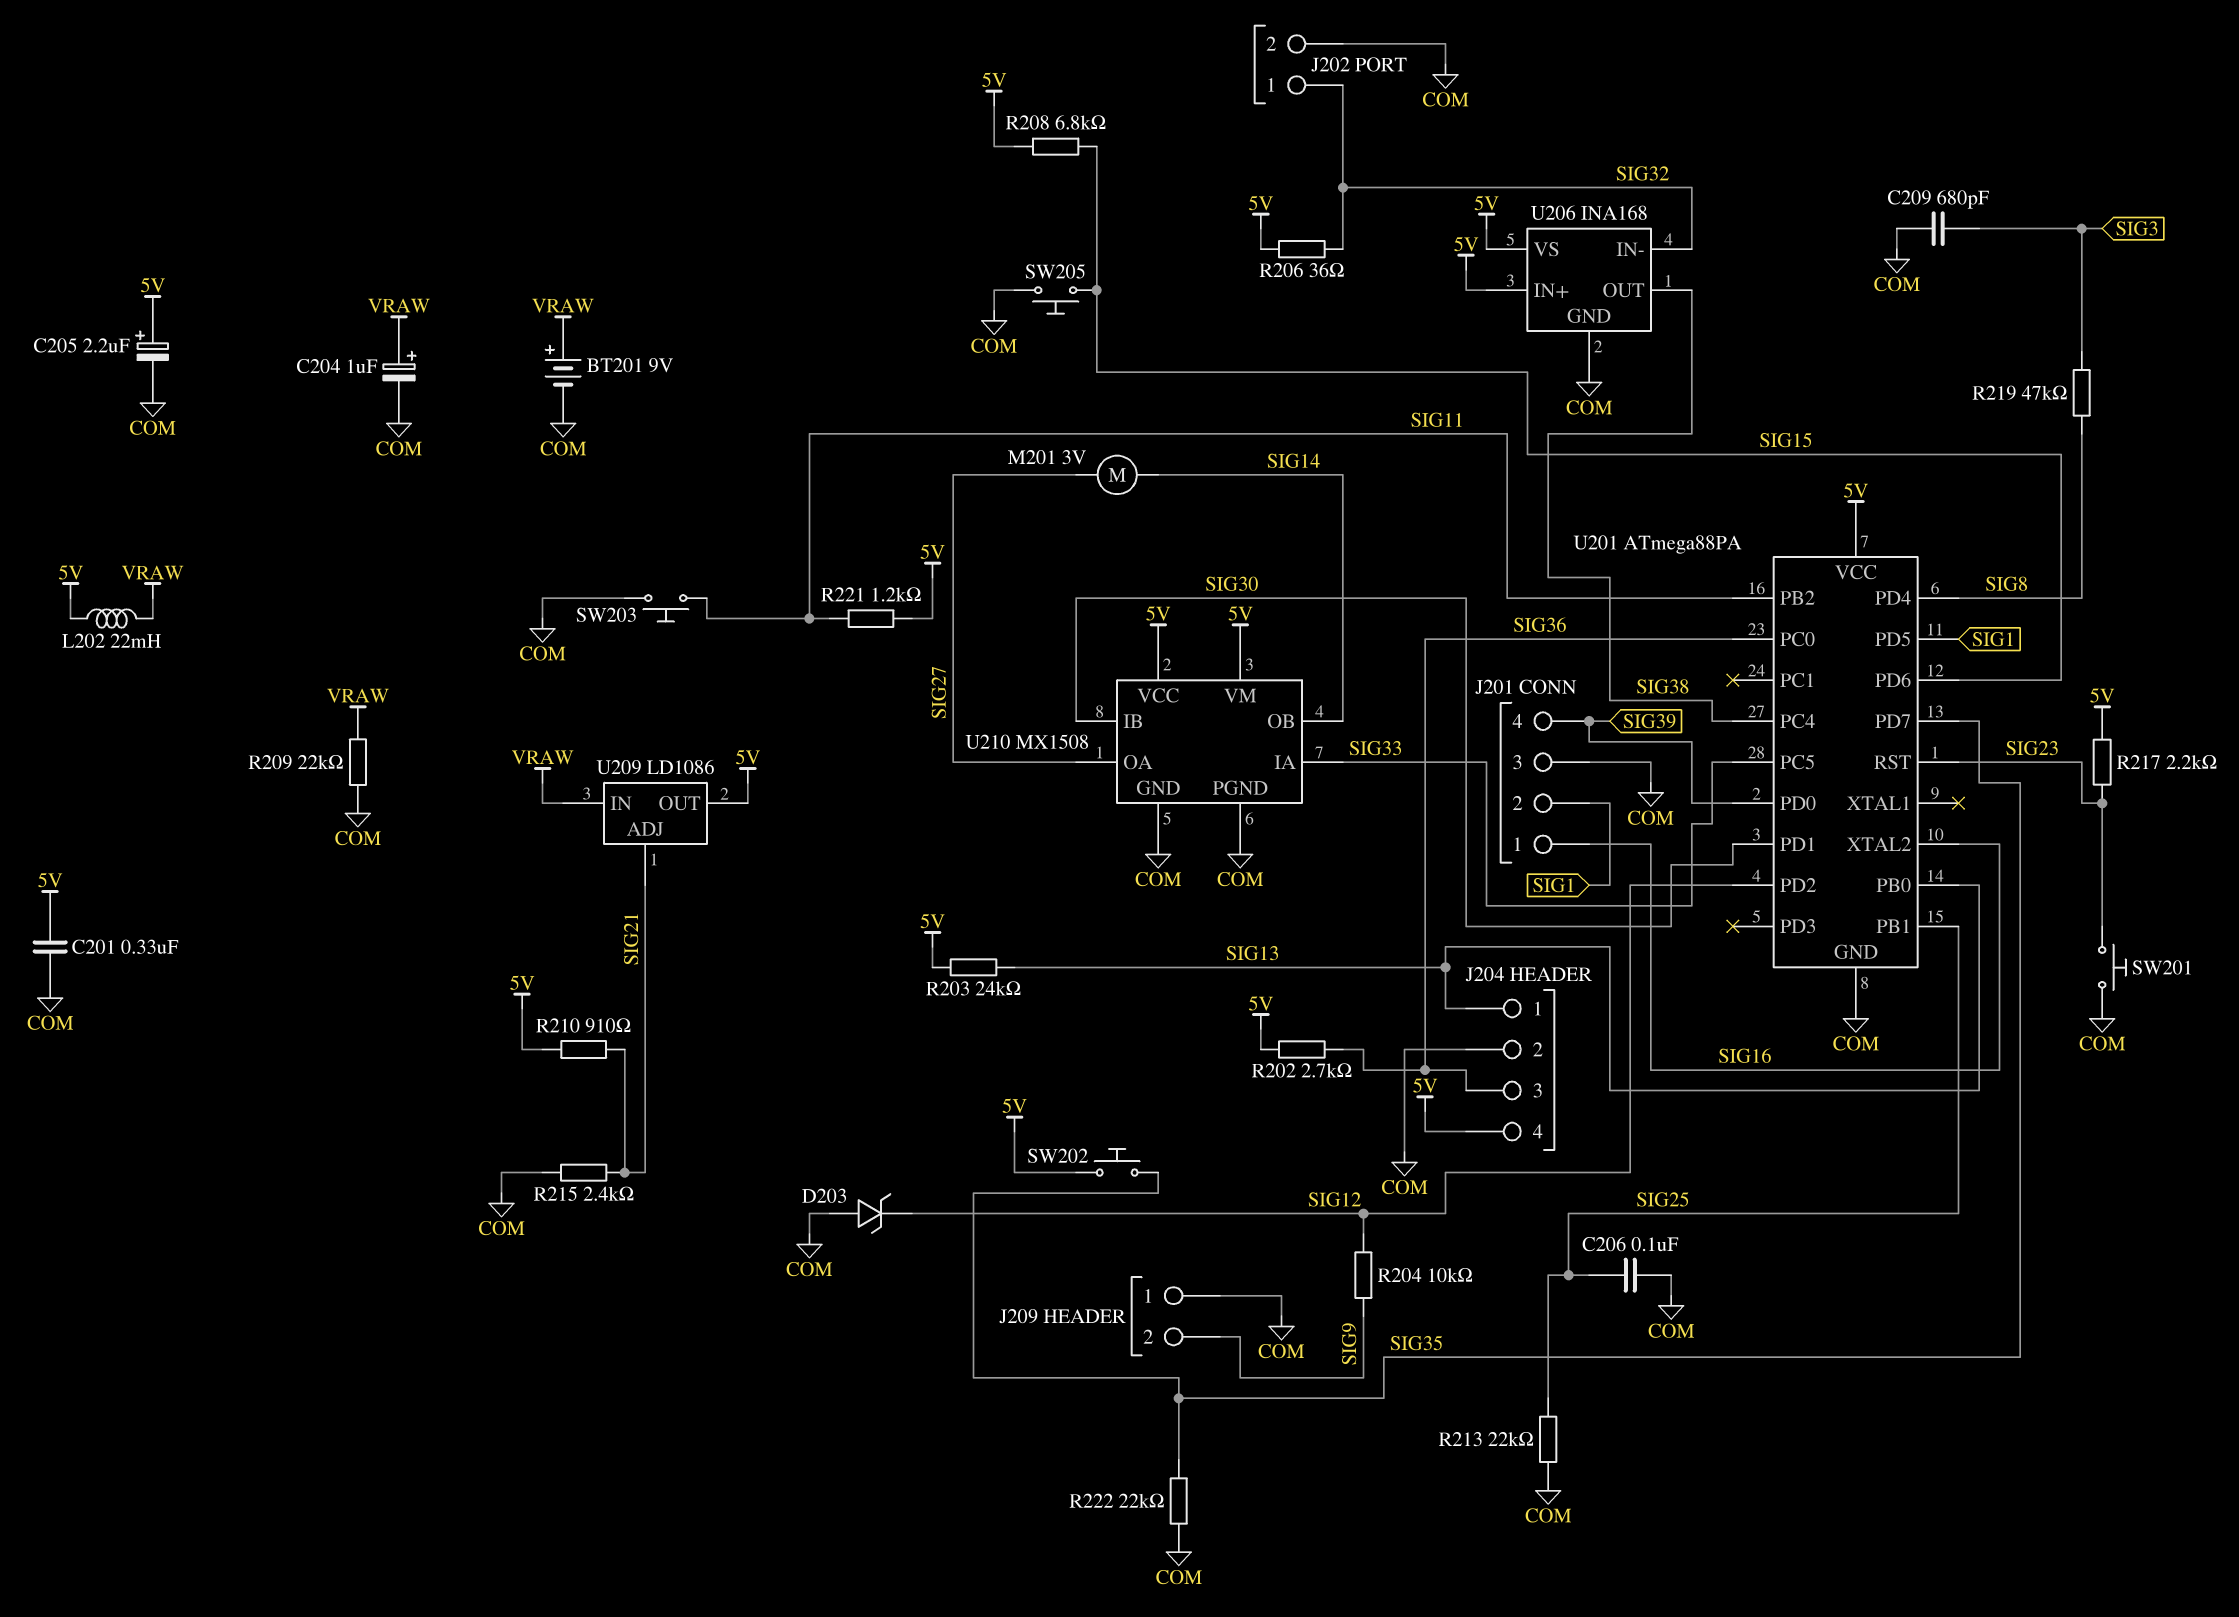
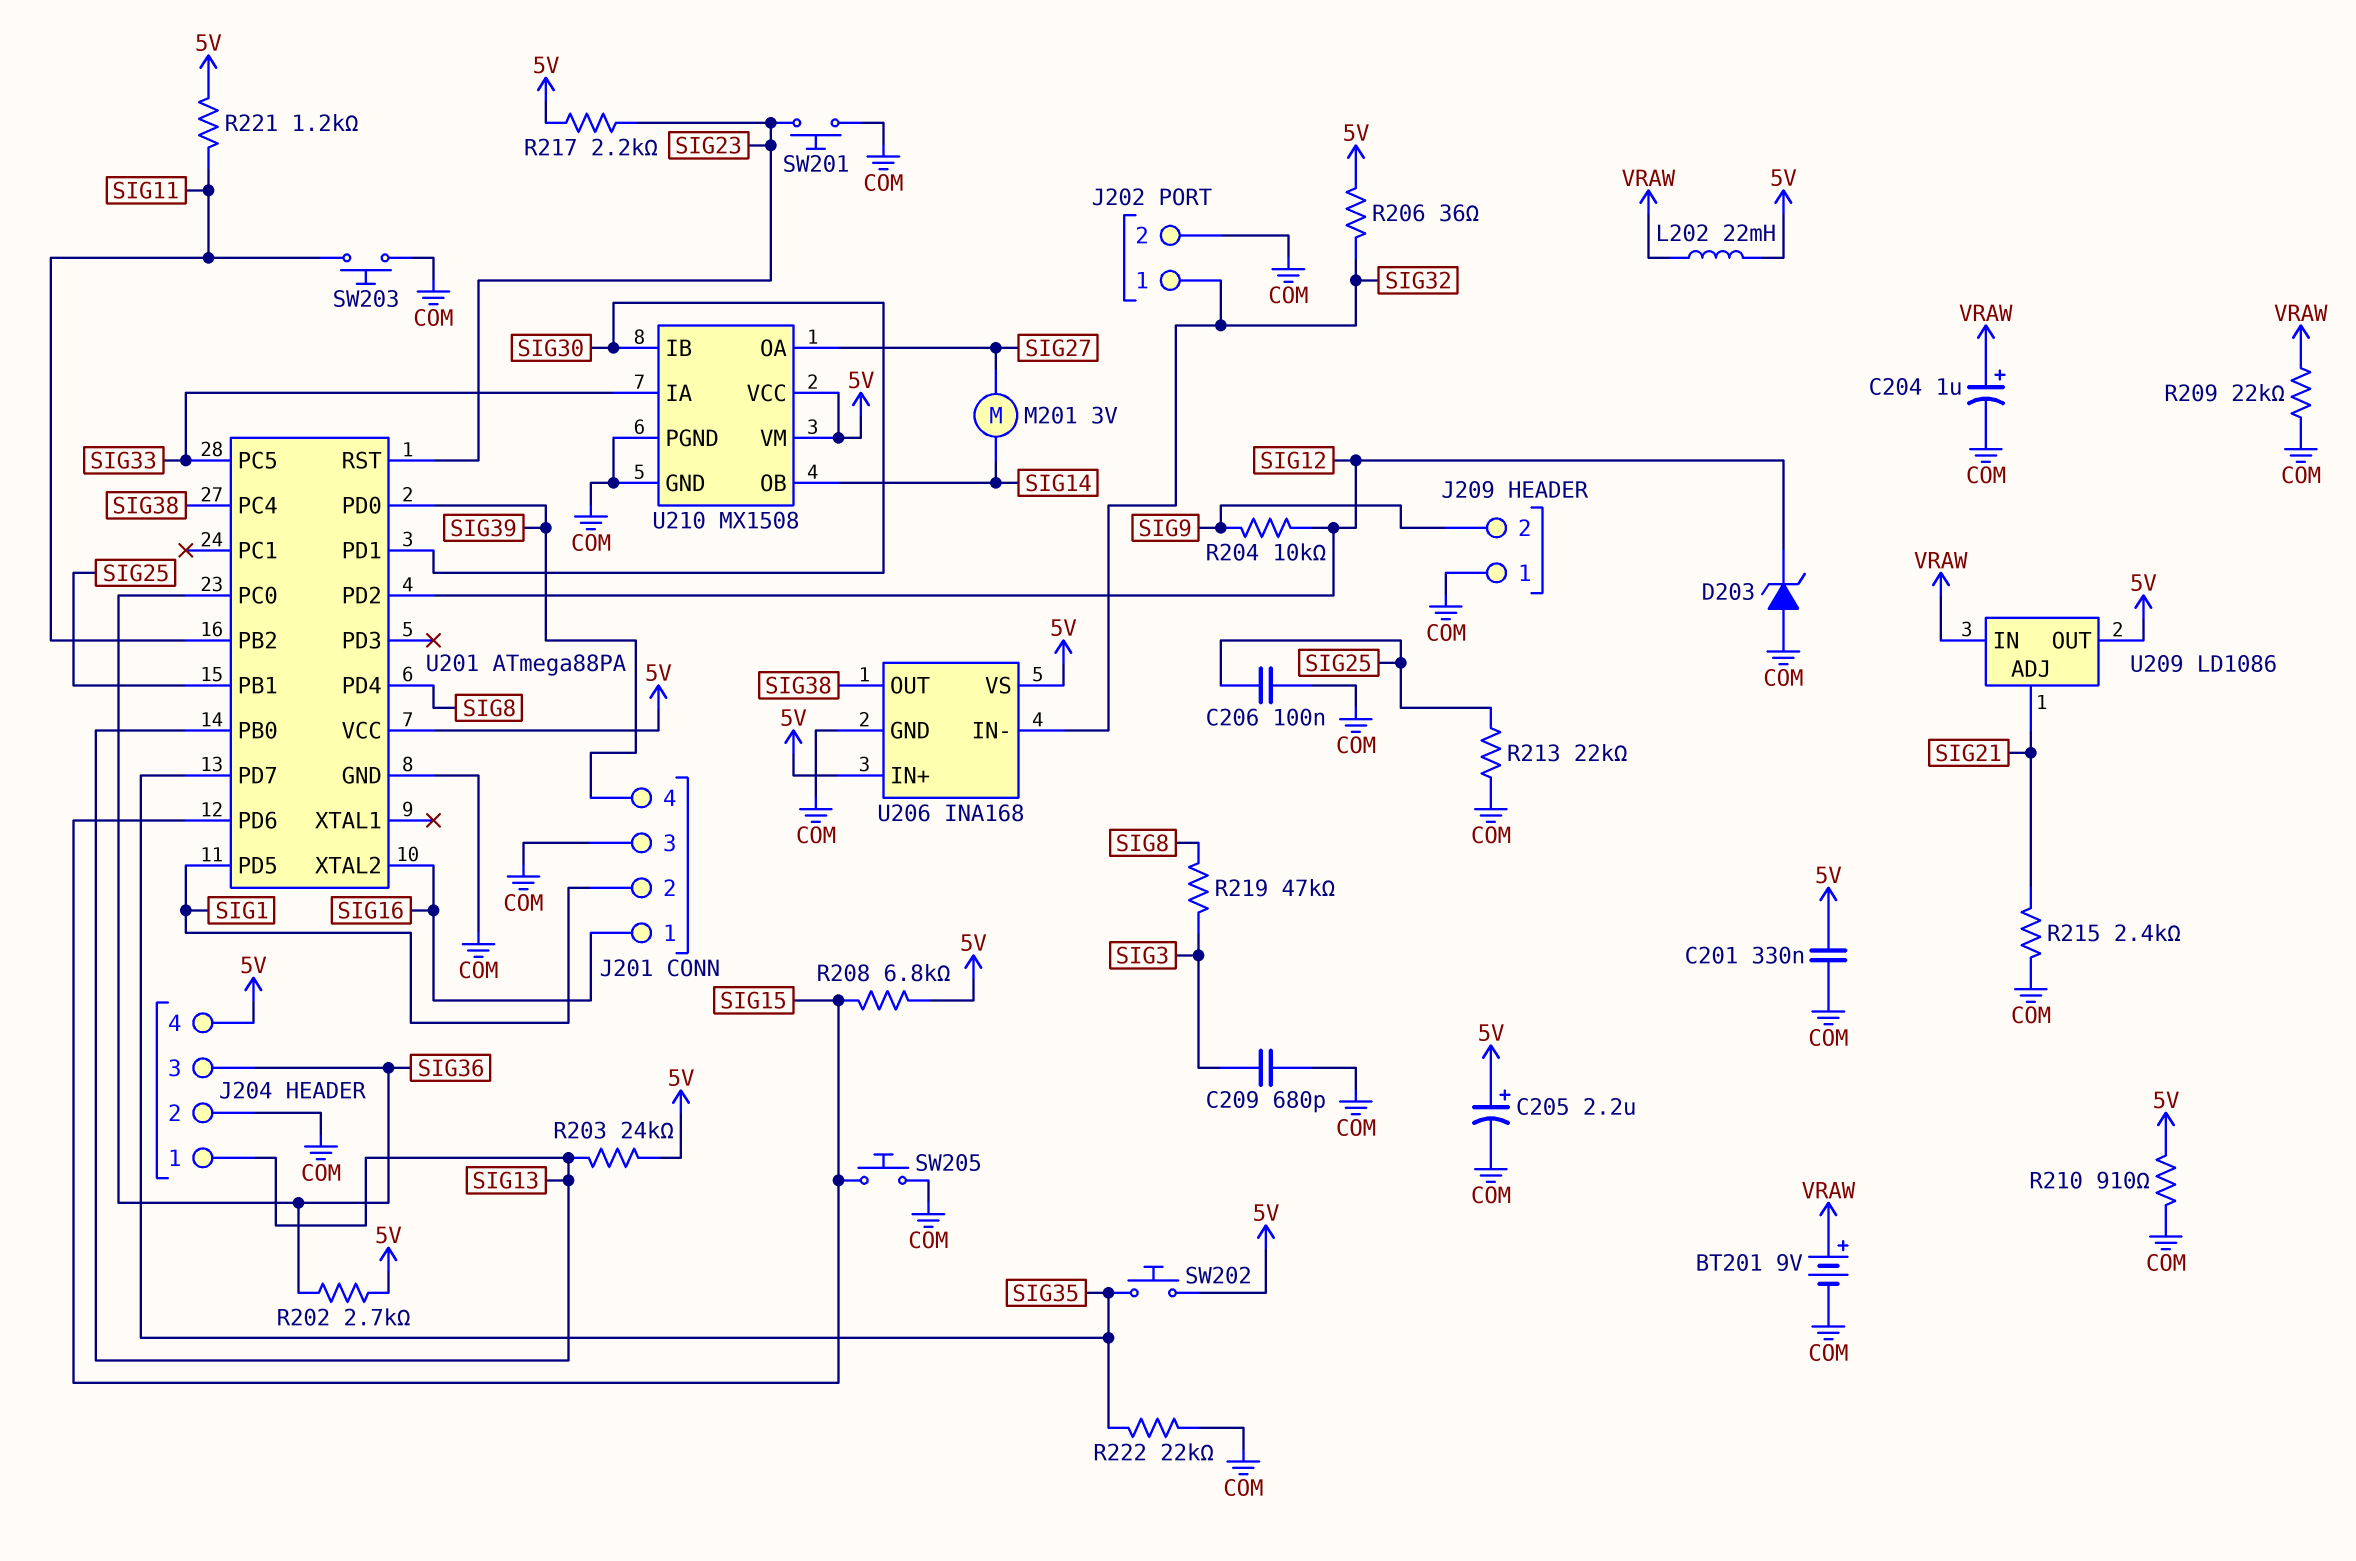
R210: 910 (5V, SIG21) -> 910 (5V, COM)

